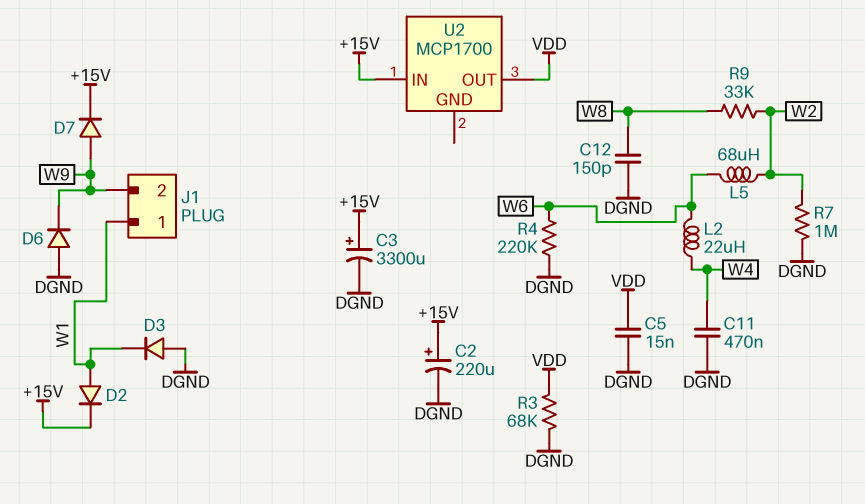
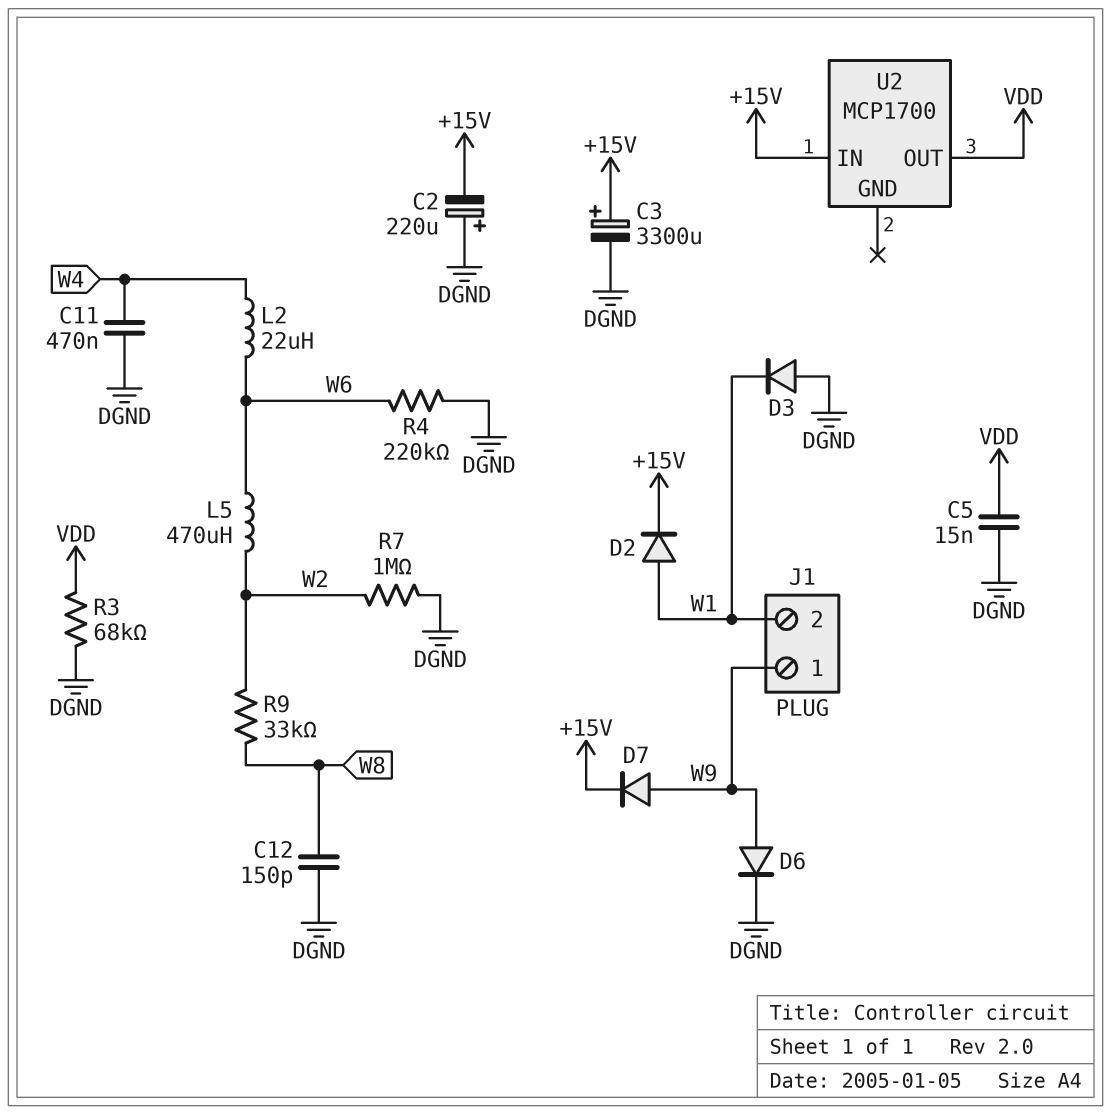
C2: 220uF (plus +15V, minus DGND) -> 220uF (plus DGND, minus +15V)
D6: diode (A DGND, K W9) -> diode (A W9, K DGND)
J1 pin 1: W1 -> W9
J1 pin 2: W9 -> W1
L5: 68uH (W2, W6) -> 470uH (W2, W6)

